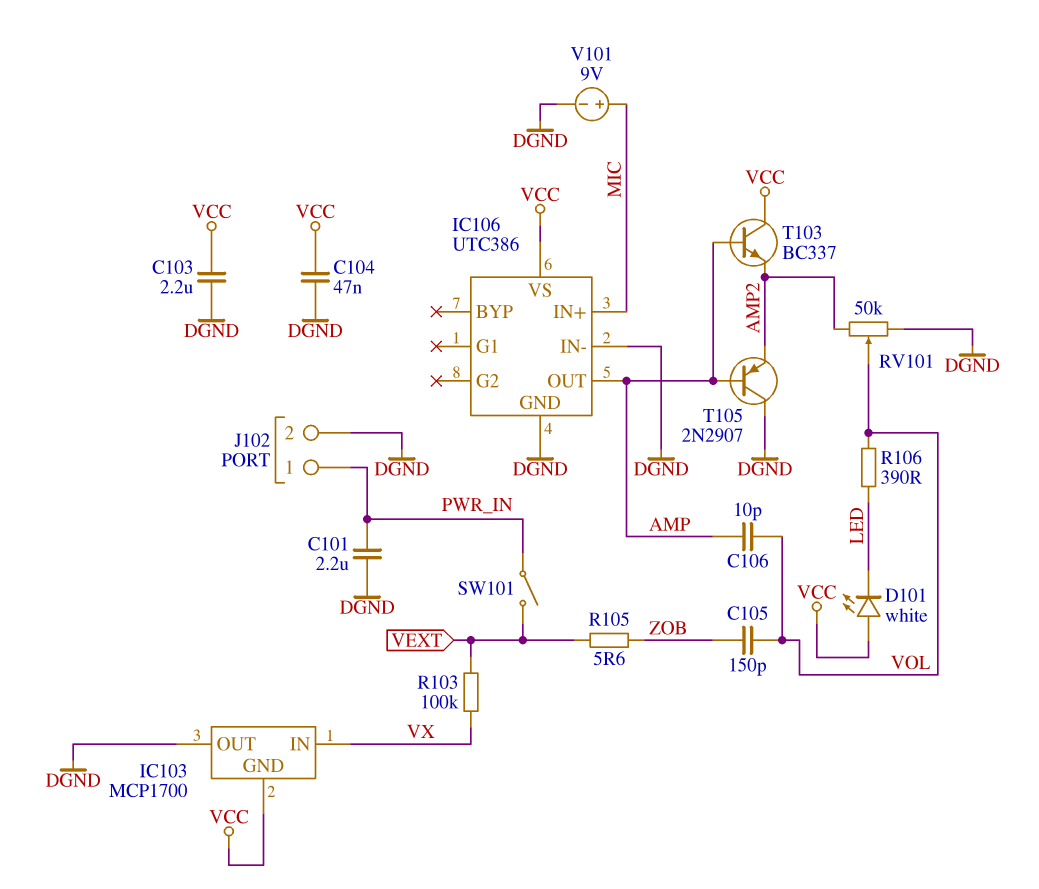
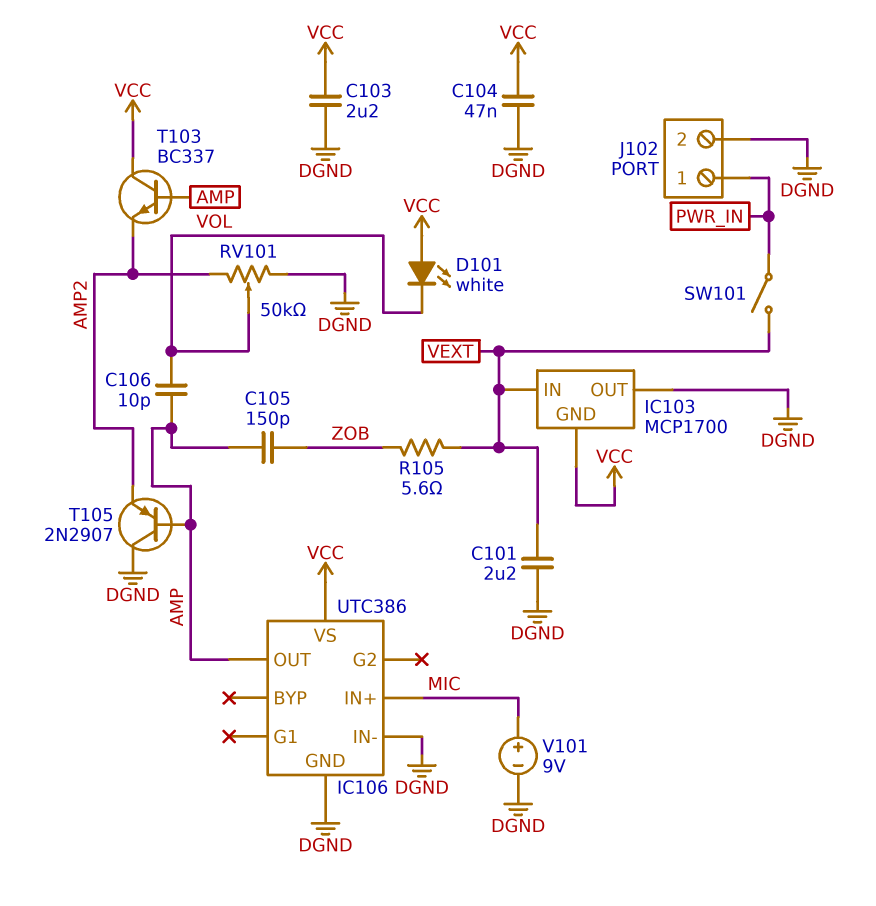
C101: 2.2uF (DGND, PWR_IN) -> 2.2uF (DGND, VEXT)
C105: 150pF (VOL, ZOB) -> 150pF (AMP, ZOB)
D101: LED white (A VCC, K LED) -> LED white (A VCC, K VOL)
IC103 pin IN: VX -> VEXT
R103: 100k (VEXT, VX) -> none
R106: 390 (LED, VOL) -> none

